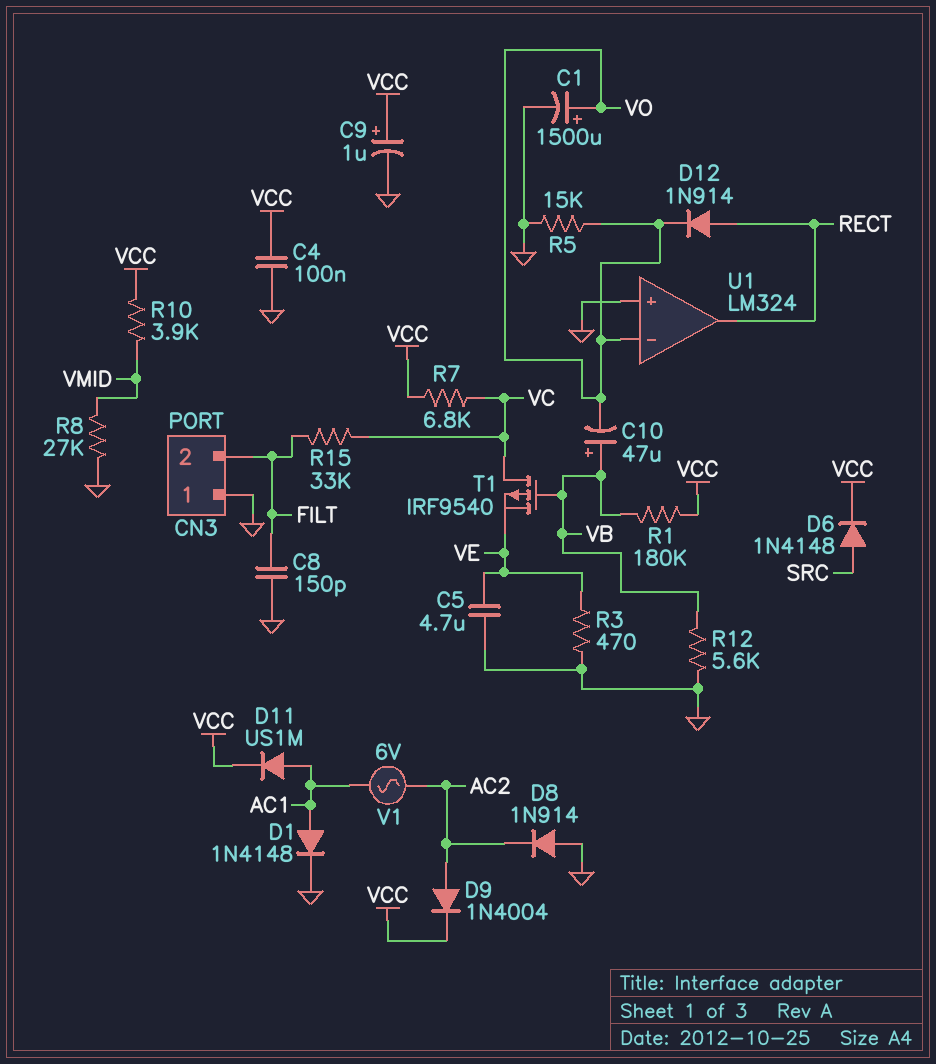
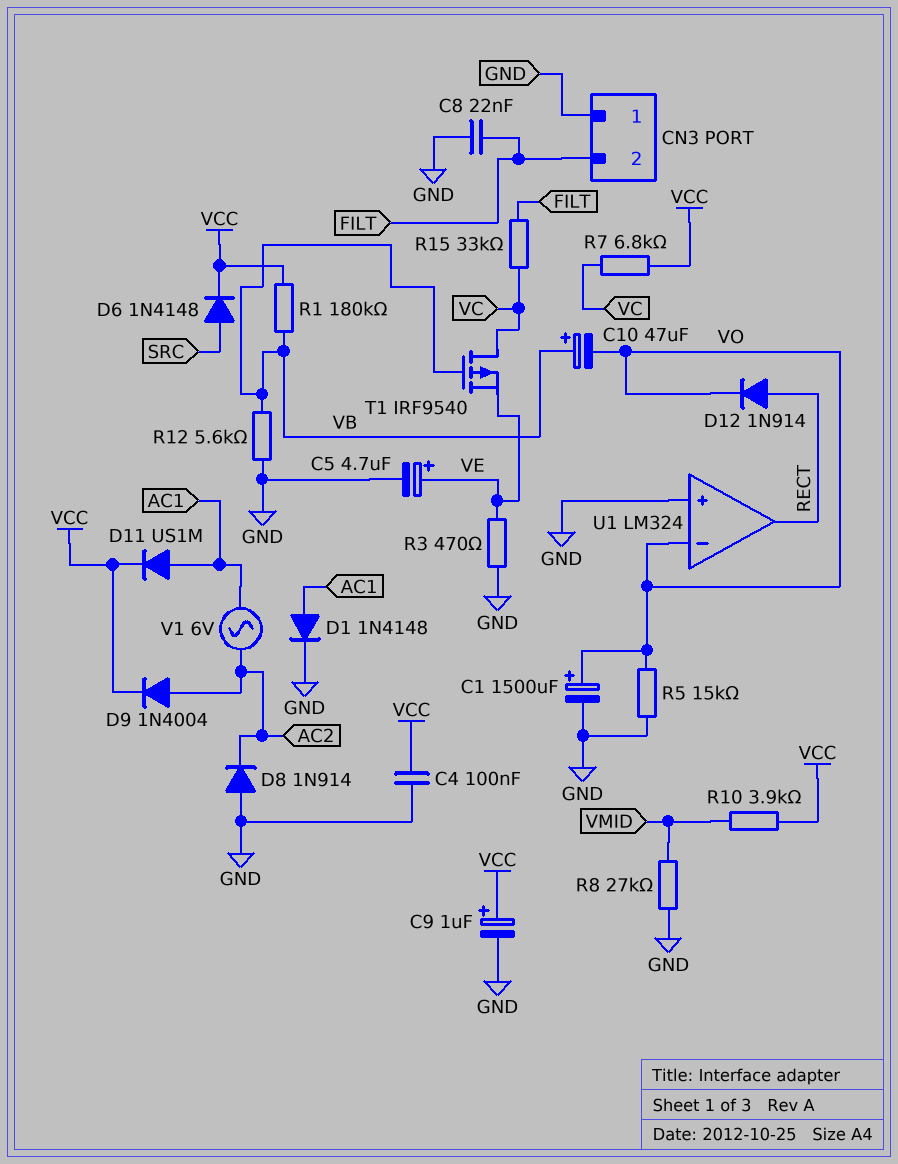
C5: 4.7uF (GND, VE) -> 4.7uF (plus VE, minus GND)
C8: 150pF (FILT, GND) -> 22nF (FILT, GND)

